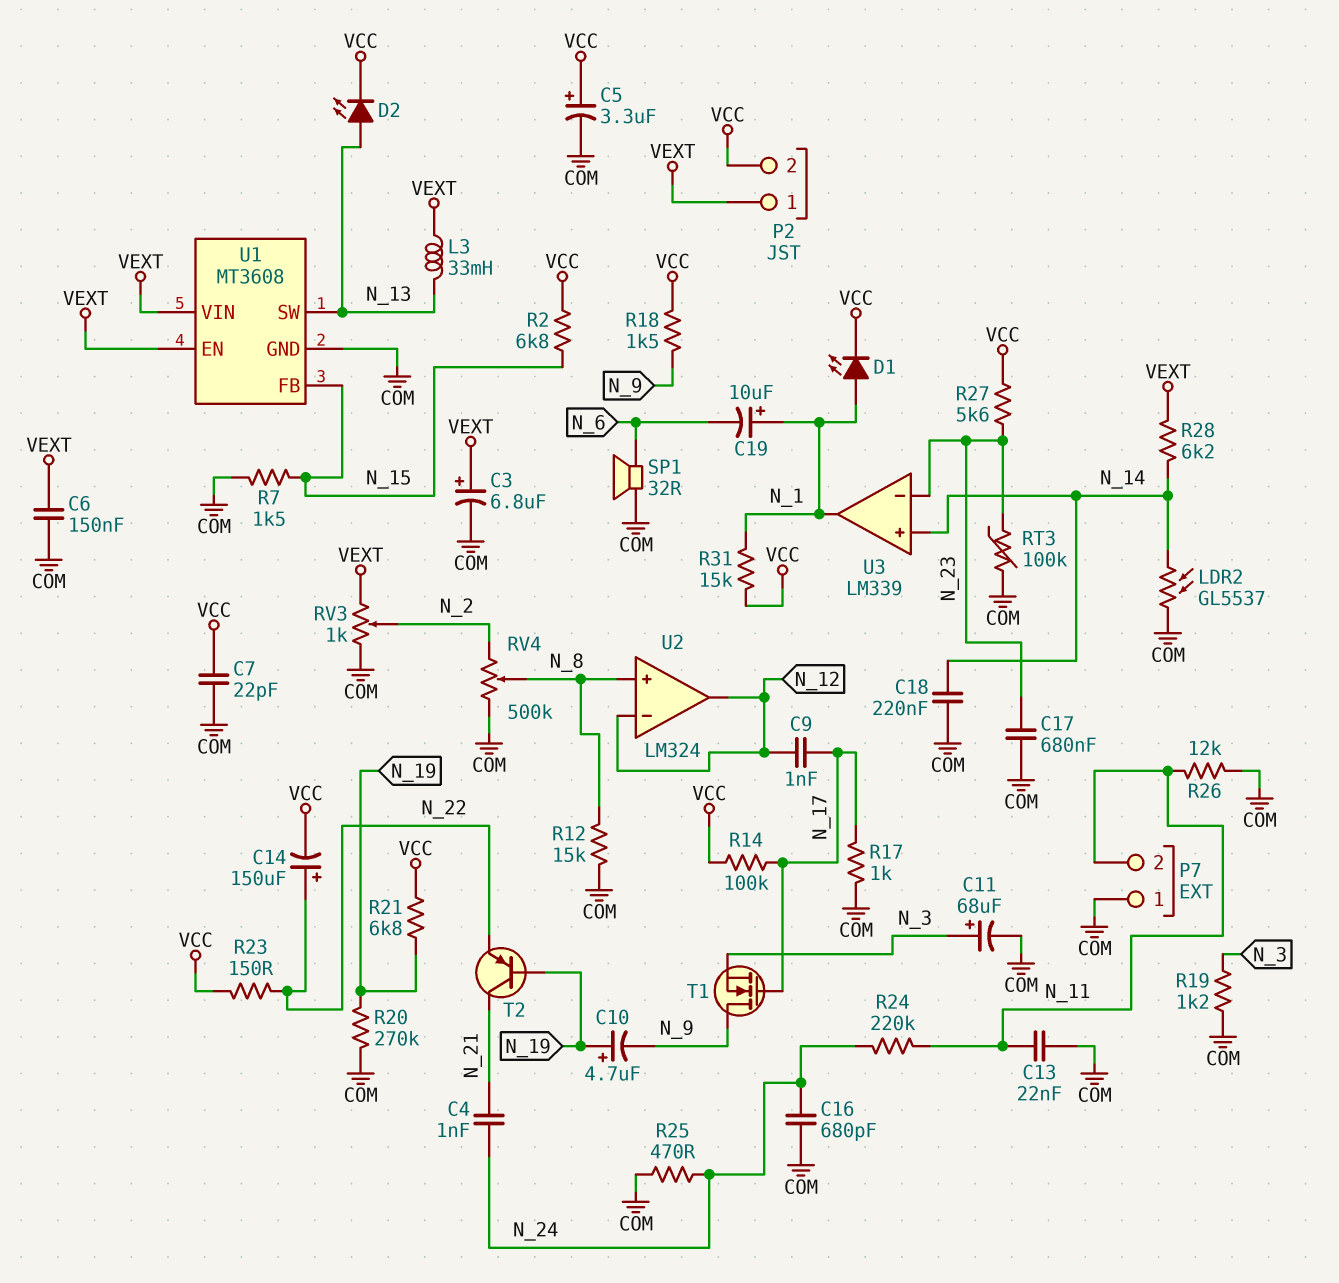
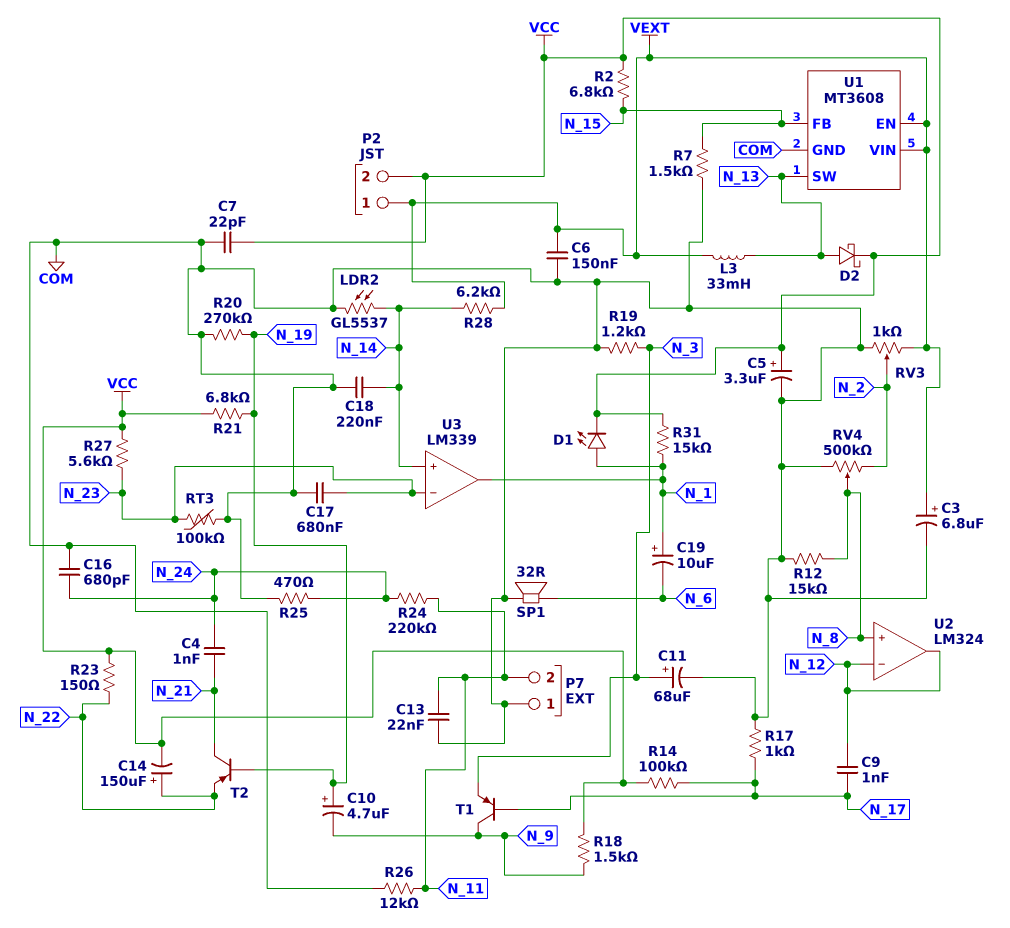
D2: LED (A N_13, K VCC) -> schottky (A N_13, K VCC)
T1: NMOS (G N_17, D N_9, S N_3) -> PNP (B N_17, C N_9, E N_3)

